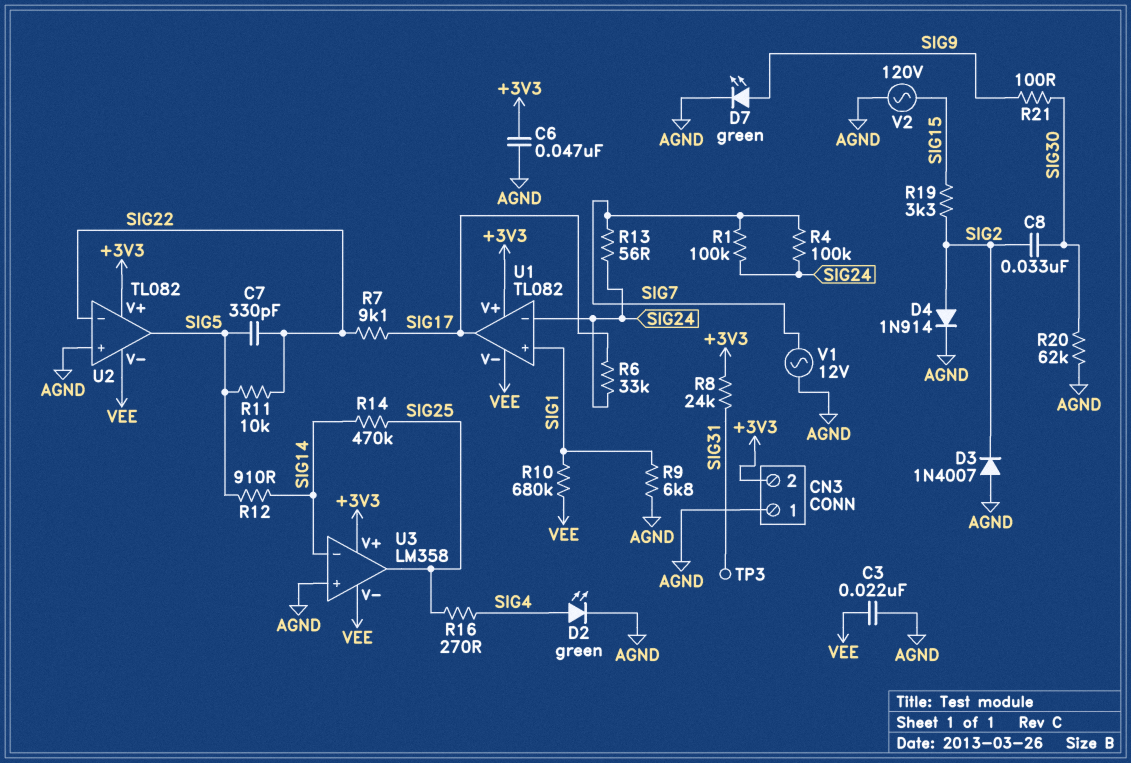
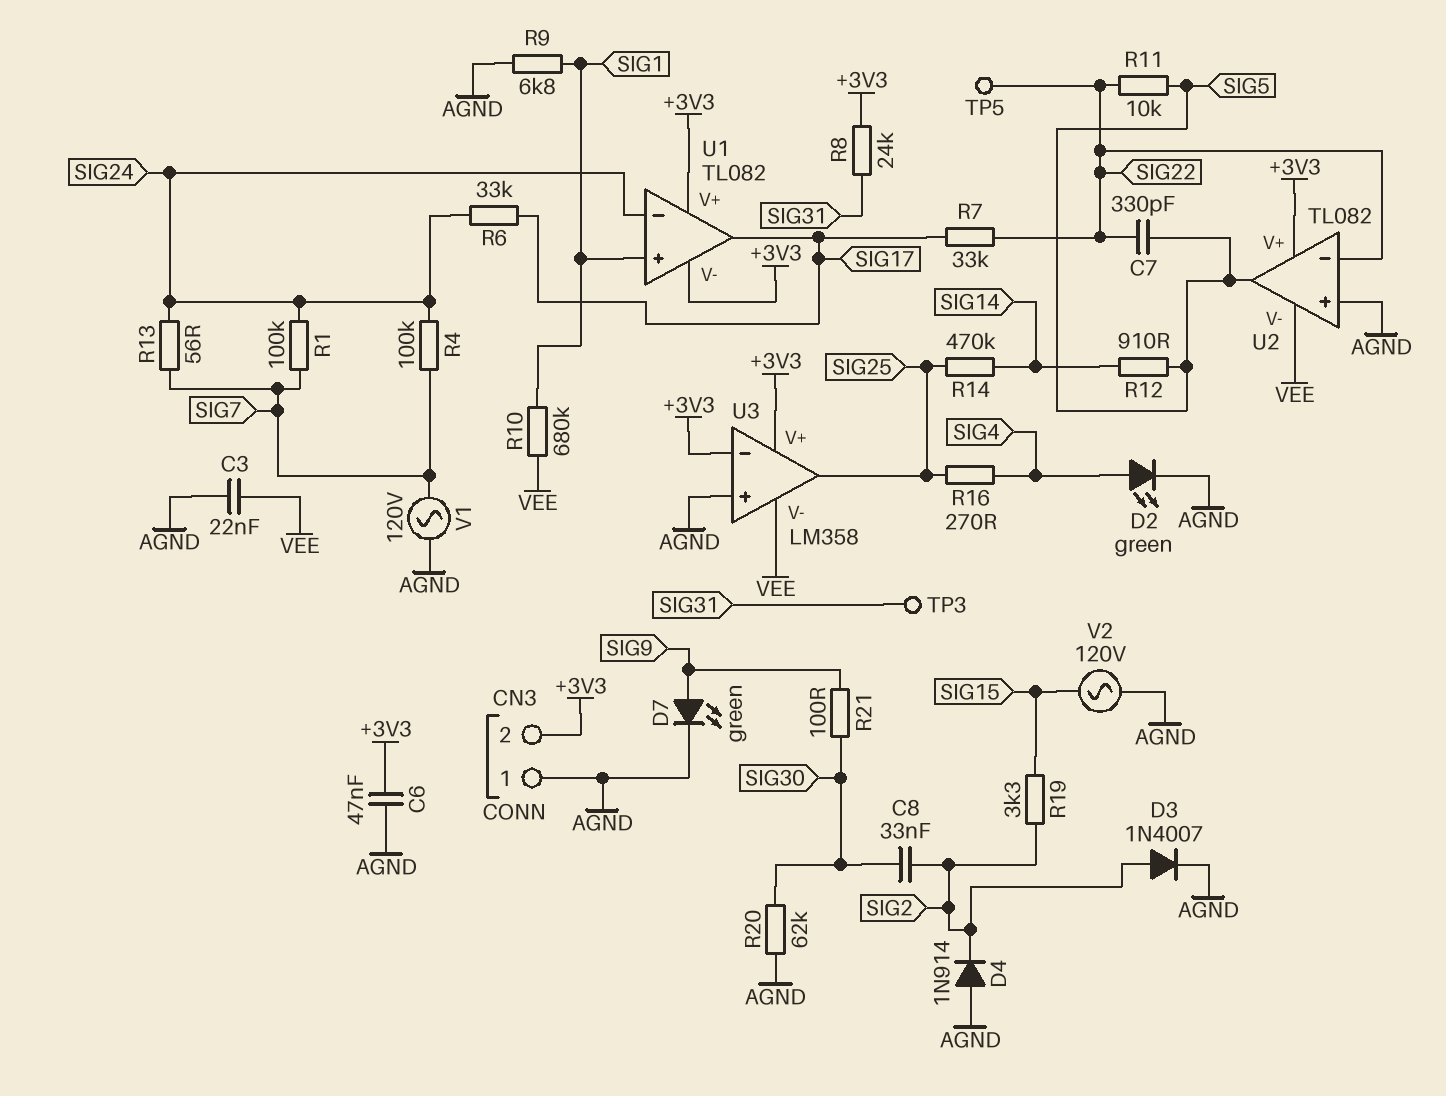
D3: diode 1N4007 (A AGND, K SIG2) -> diode 1N4007 (A SIG2, K AGND)
D4: diode 1N914 (A SIG2, K AGND) -> diode 1N914 (A AGND, K SIG2)
R7: 9.1k (SIG17, SIG22) -> 33k (SIG17, SIG22)
TP5: none -> test point (SIG22)
U1 pin V-: VEE -> +3V3
U3 pin in-: SIG14 -> +3V3
V1: AC 12V (AGND, SIG7) -> AC 120V (AGND, SIG7)

